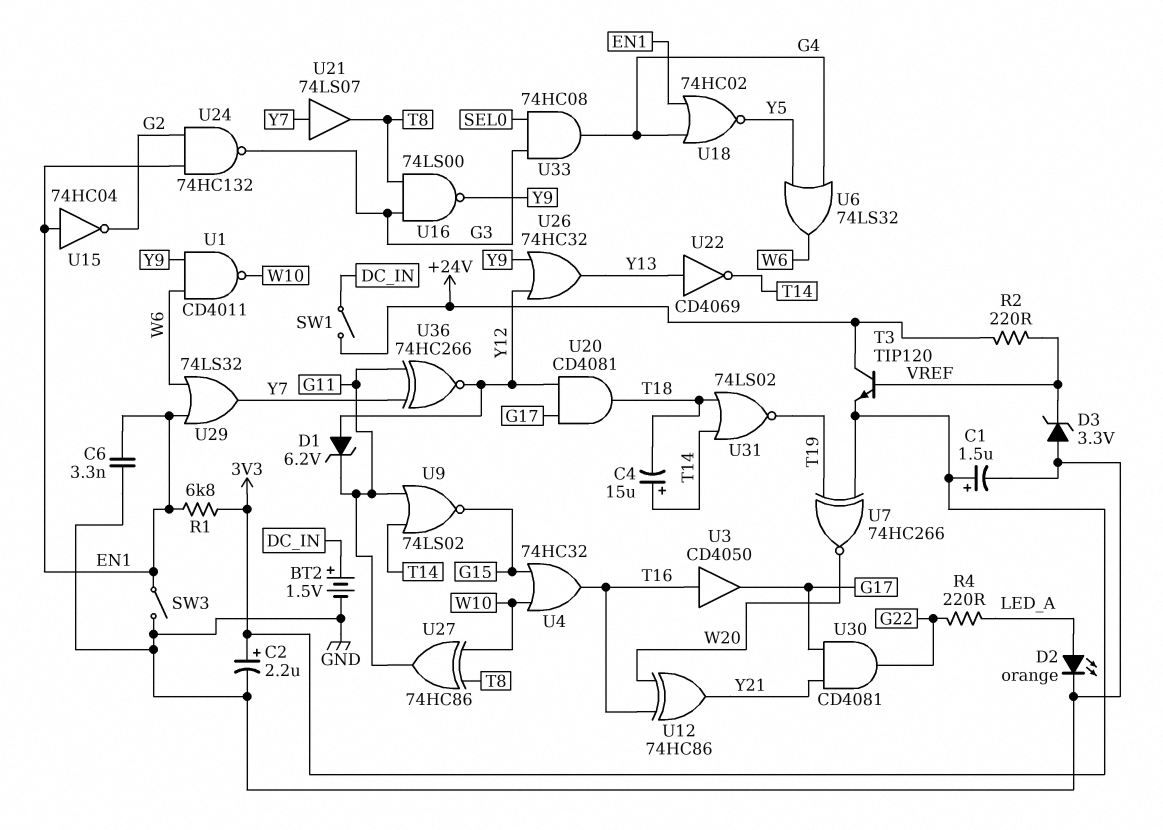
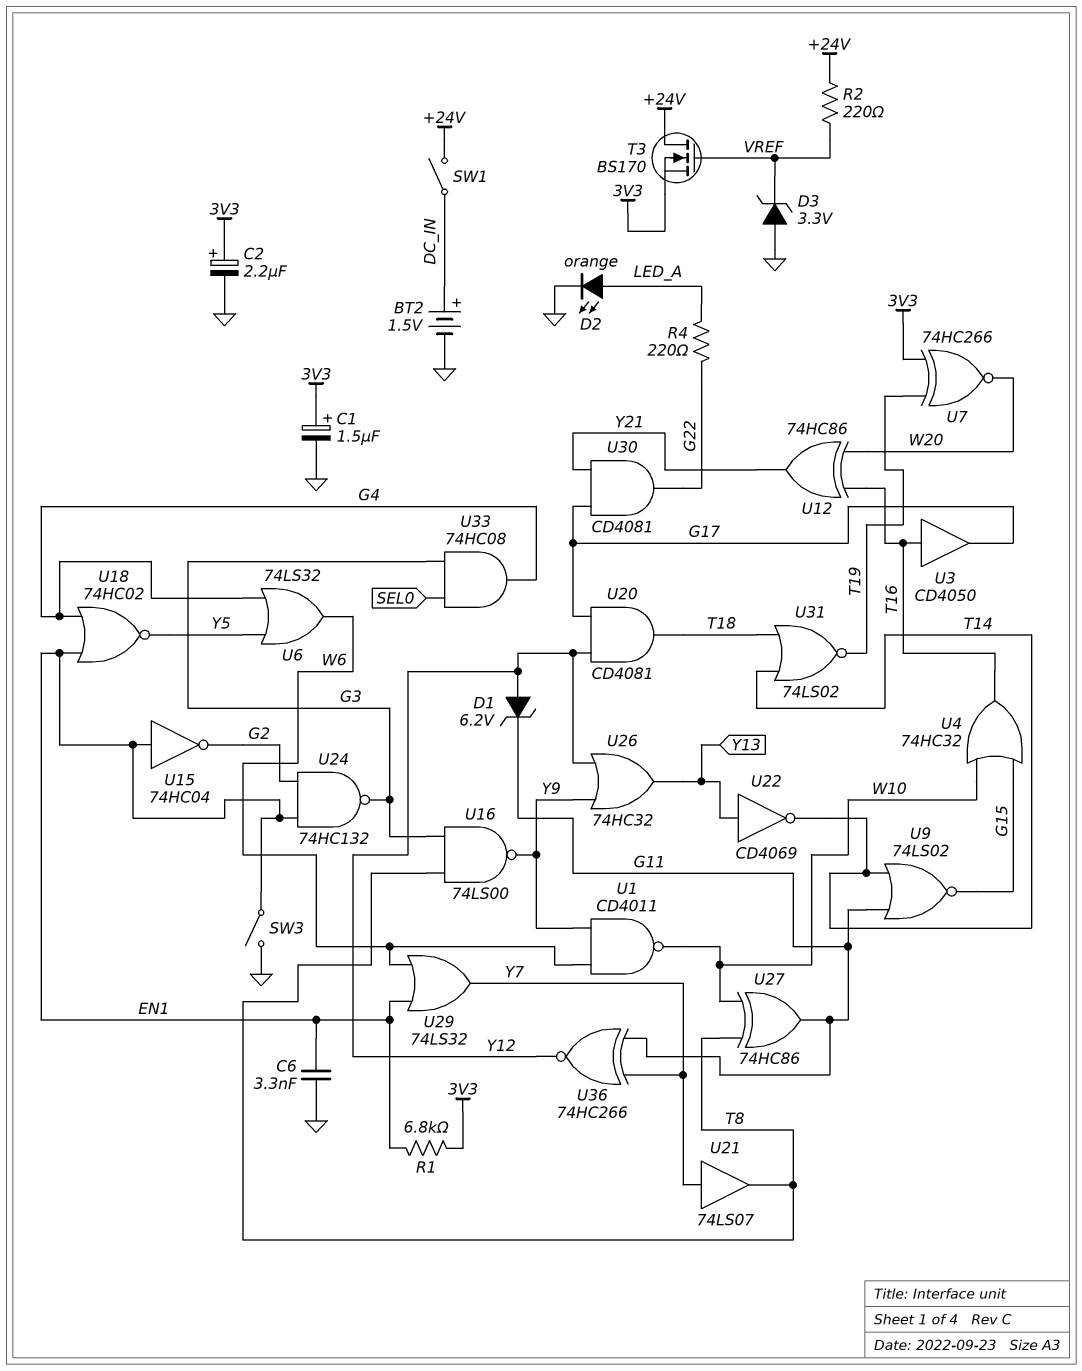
C4: 15uF (plus T14, minus T18) -> none
T3: NPN TIP120 (B VREF, C +24V, E 3V3) -> NMOS BS170 (G VREF, D +24V, S 3V3)

